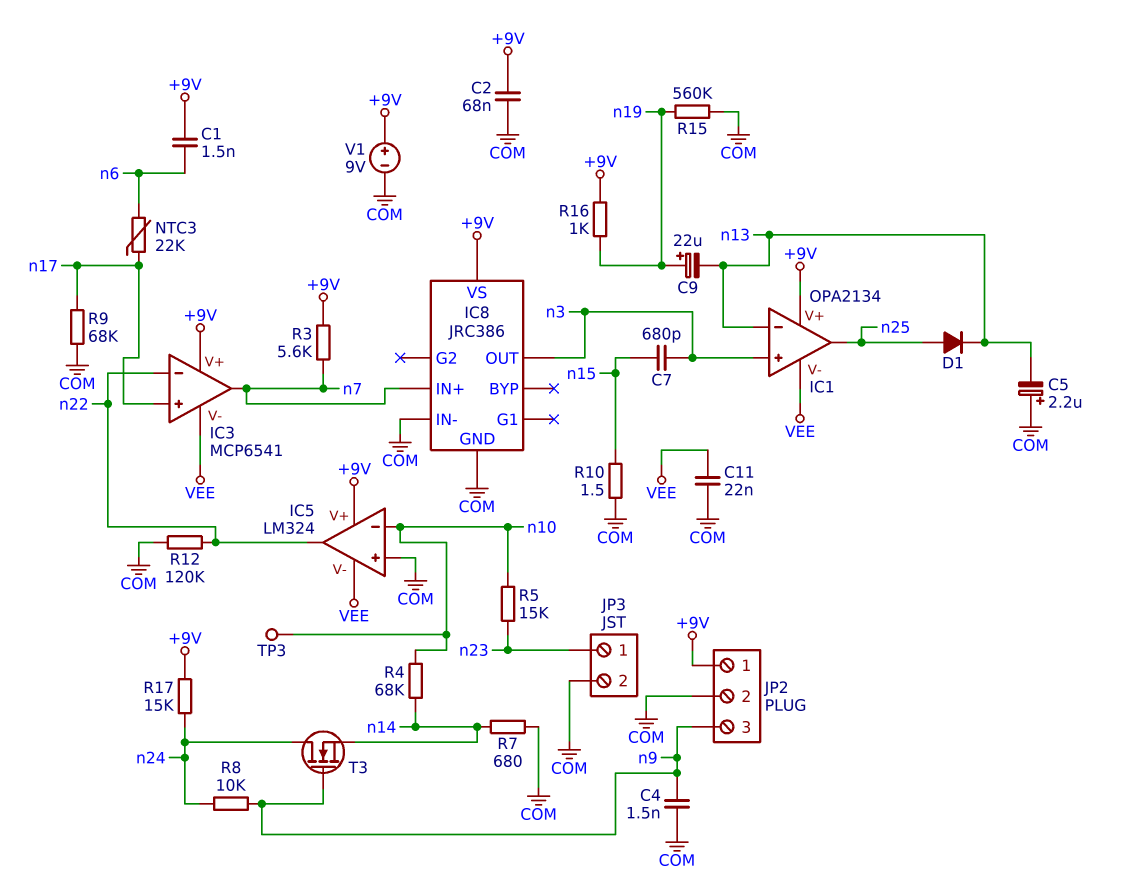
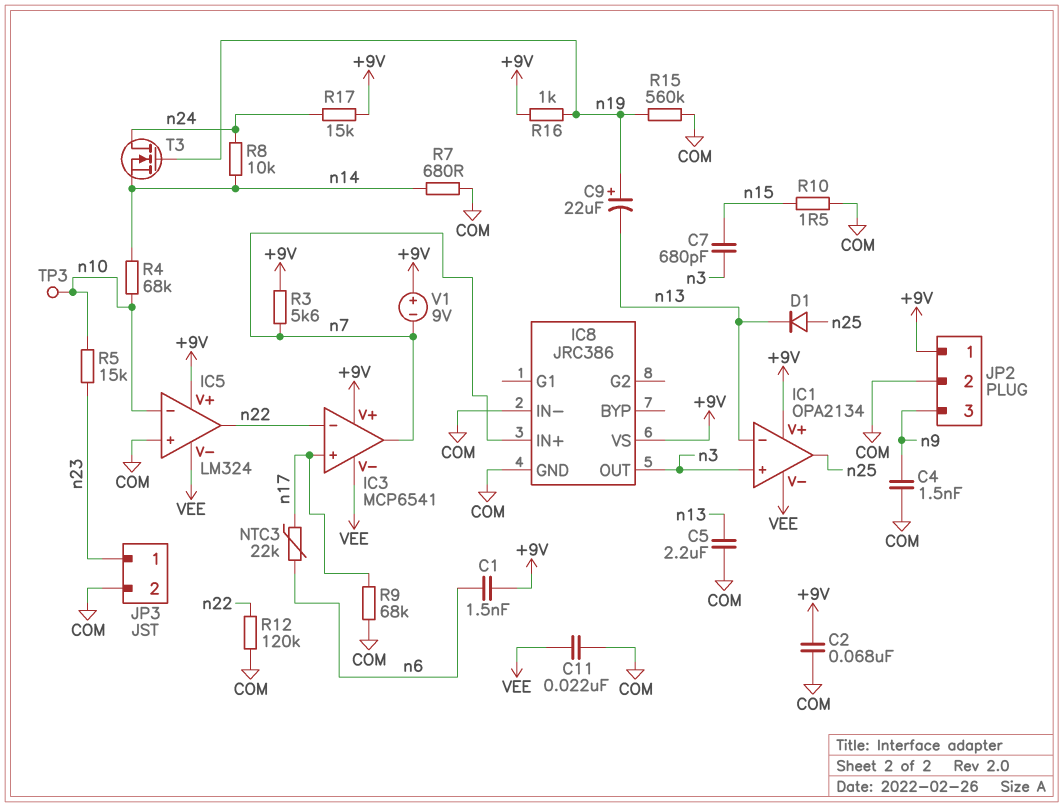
C5: 2.2uF (plus COM, minus n13) -> 2.2uF (COM, n13)
R8: 10k (n9, n24) -> 10k (n14, n24)
T3: NMOS (G n9, D n24, S n14) -> NMOS (G n19, D n24, S n14)
V1: 9V (plus +9V, minus COM) -> 9V (plus +9V, minus n7)

